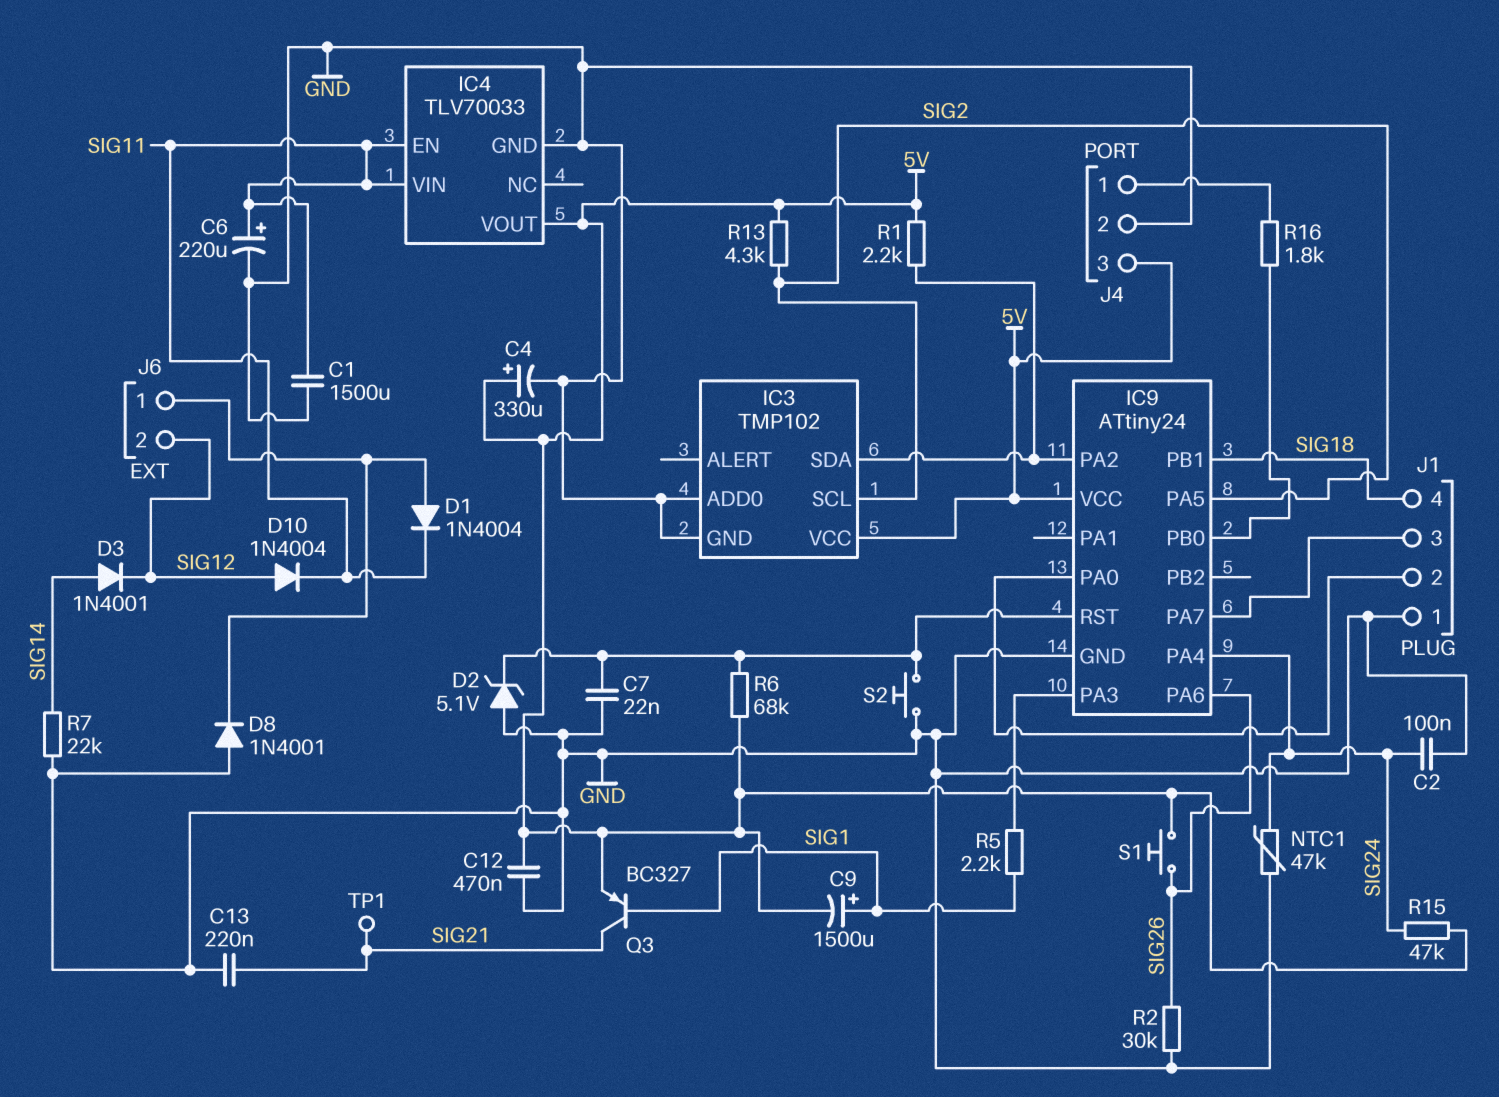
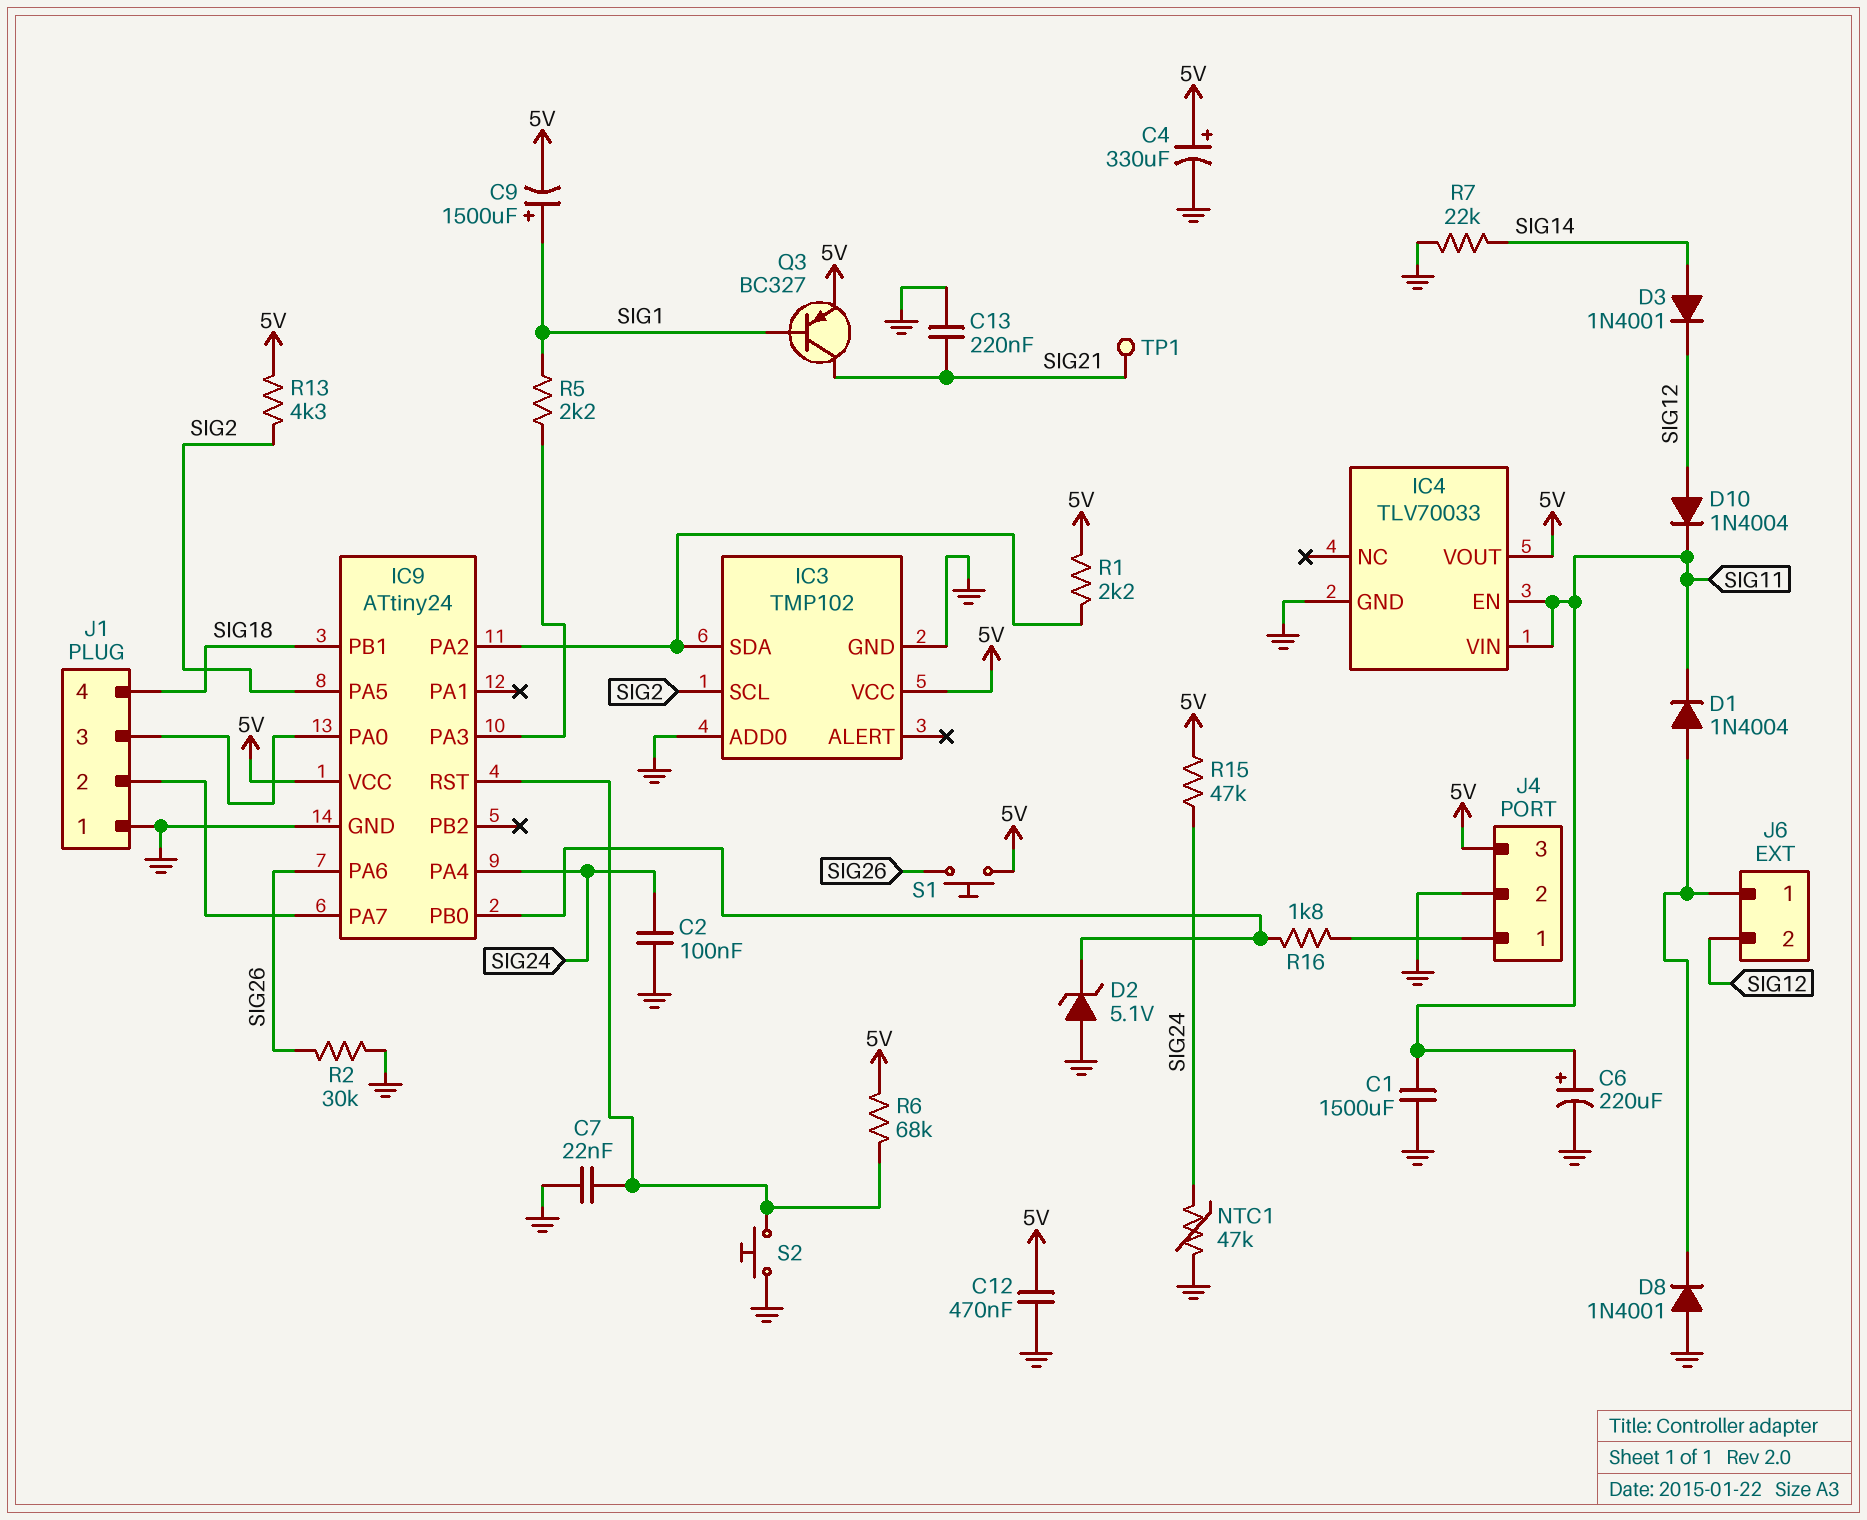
D2: zener 5.1V (A GND, K IC9/RST) -> zener 5.1V (A GND, K IC9/PB0)
J1 pin 2: IC9/PA0 -> IC9/PA7
J1 pin 3: IC9/PA7 -> IC9/PA0

